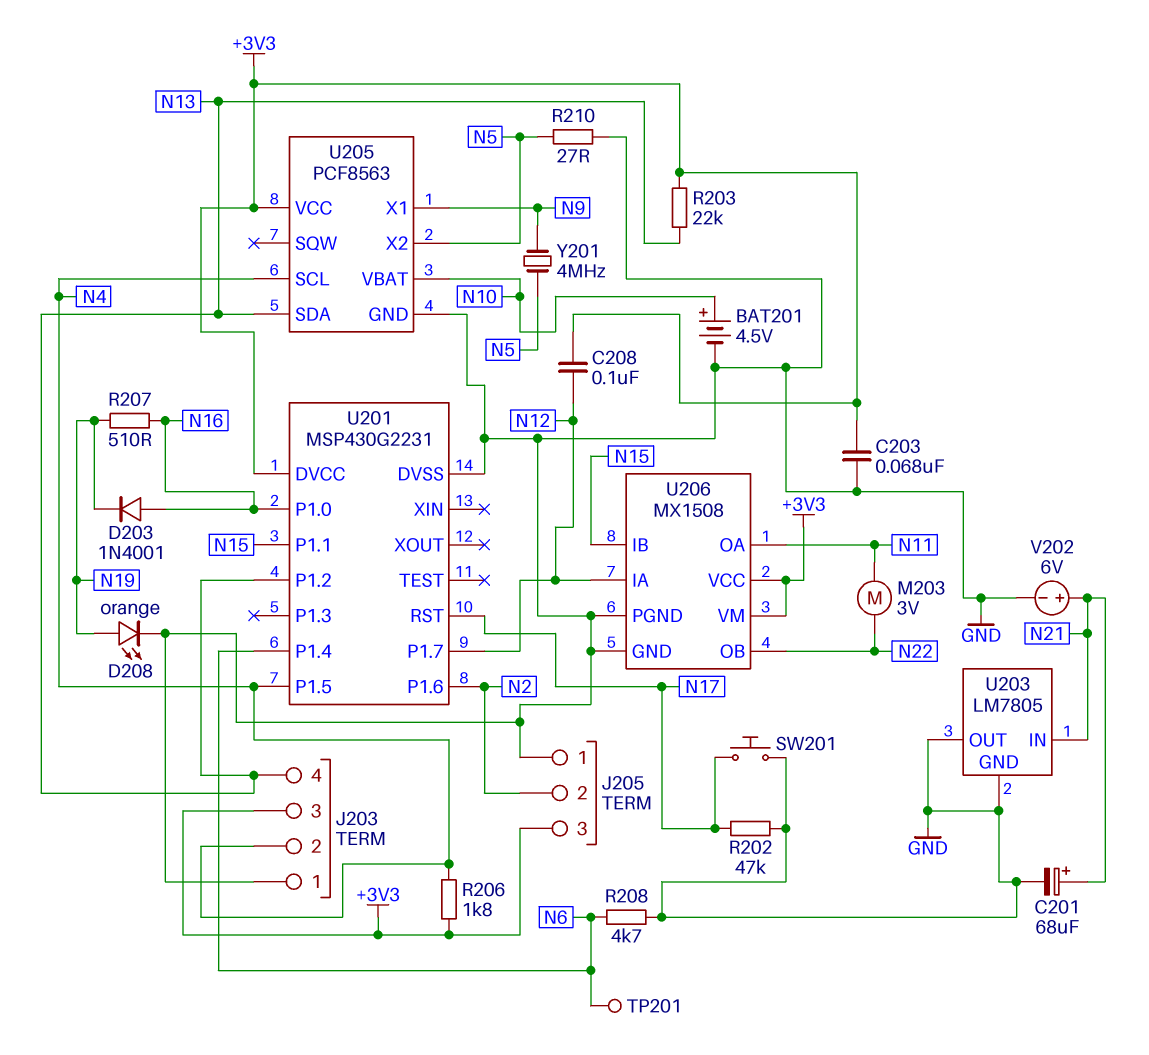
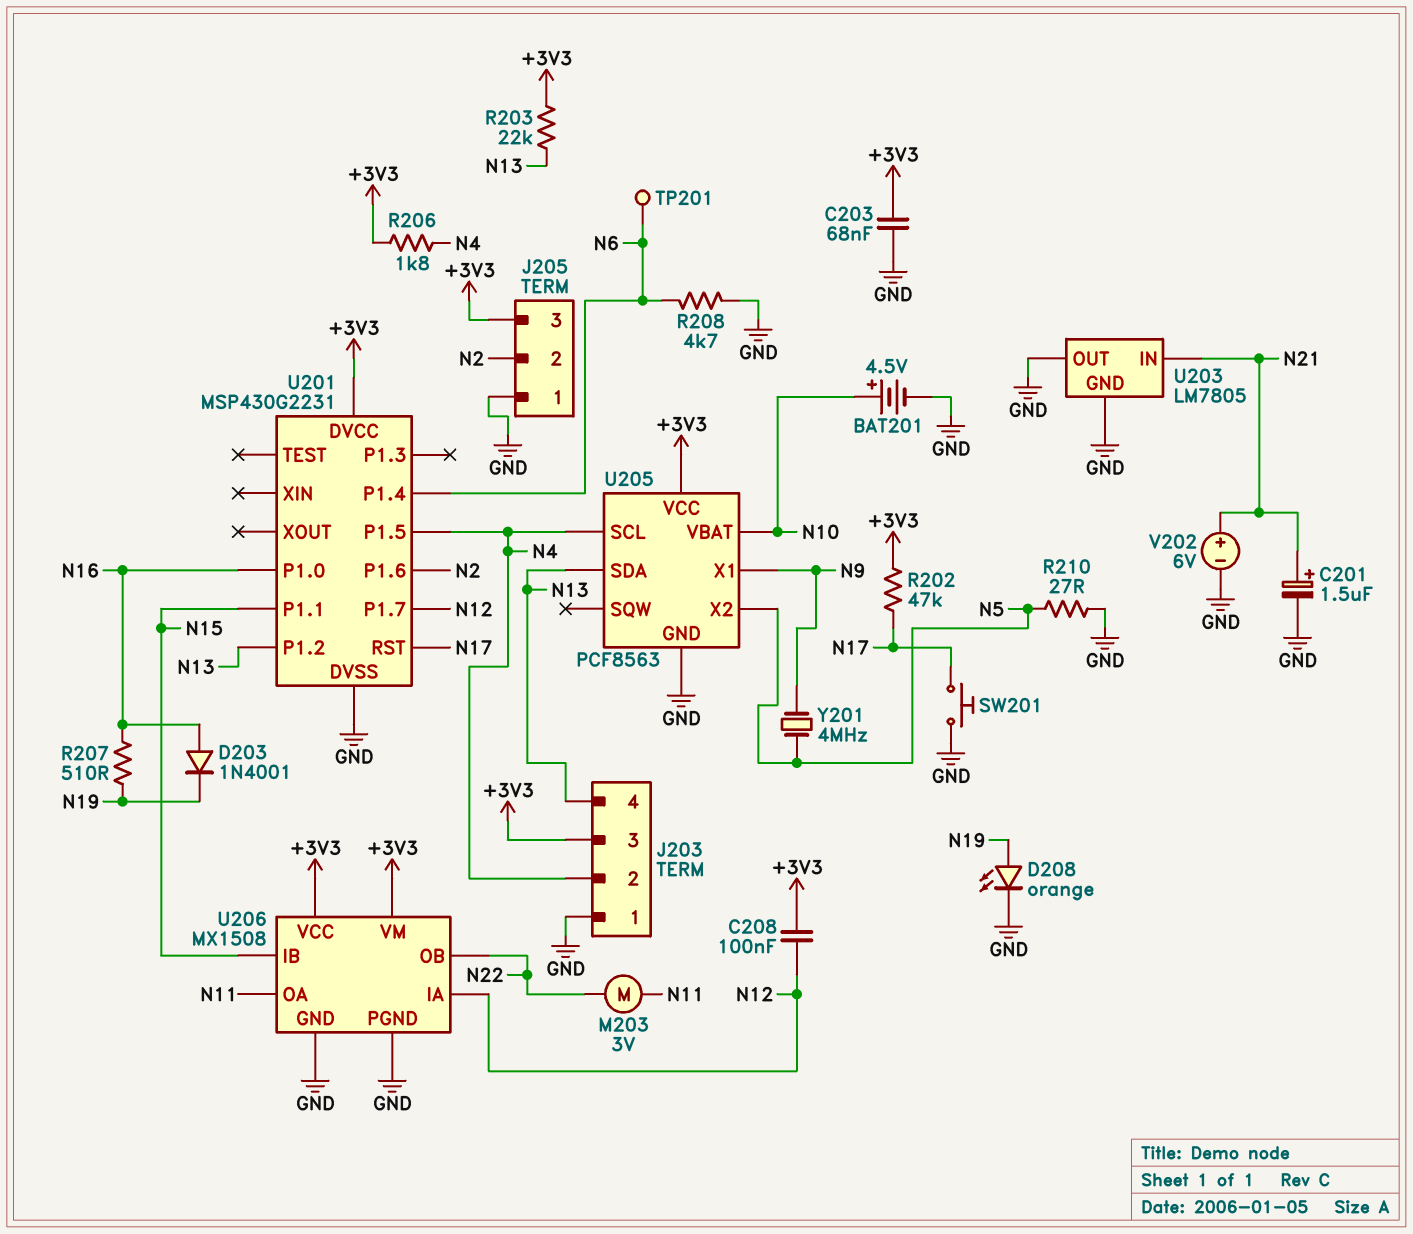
C201: 68uF (plus N21, minus GND) -> 1.5uF (plus N21, minus GND)
R202: 47k (GND, N17) -> 47k (+3V3, N17)

